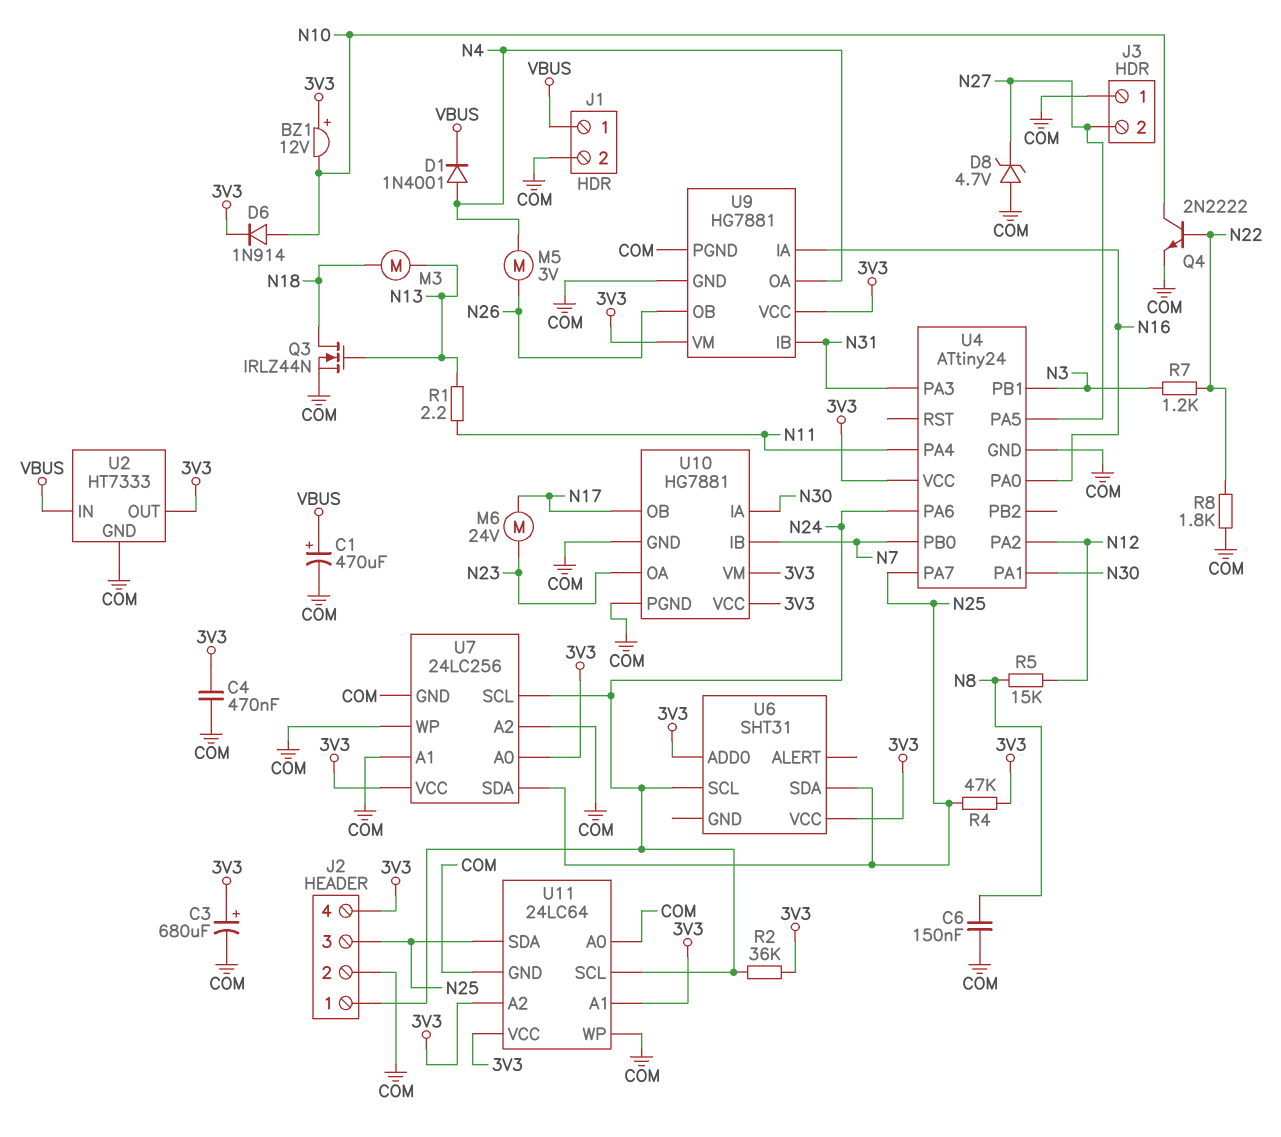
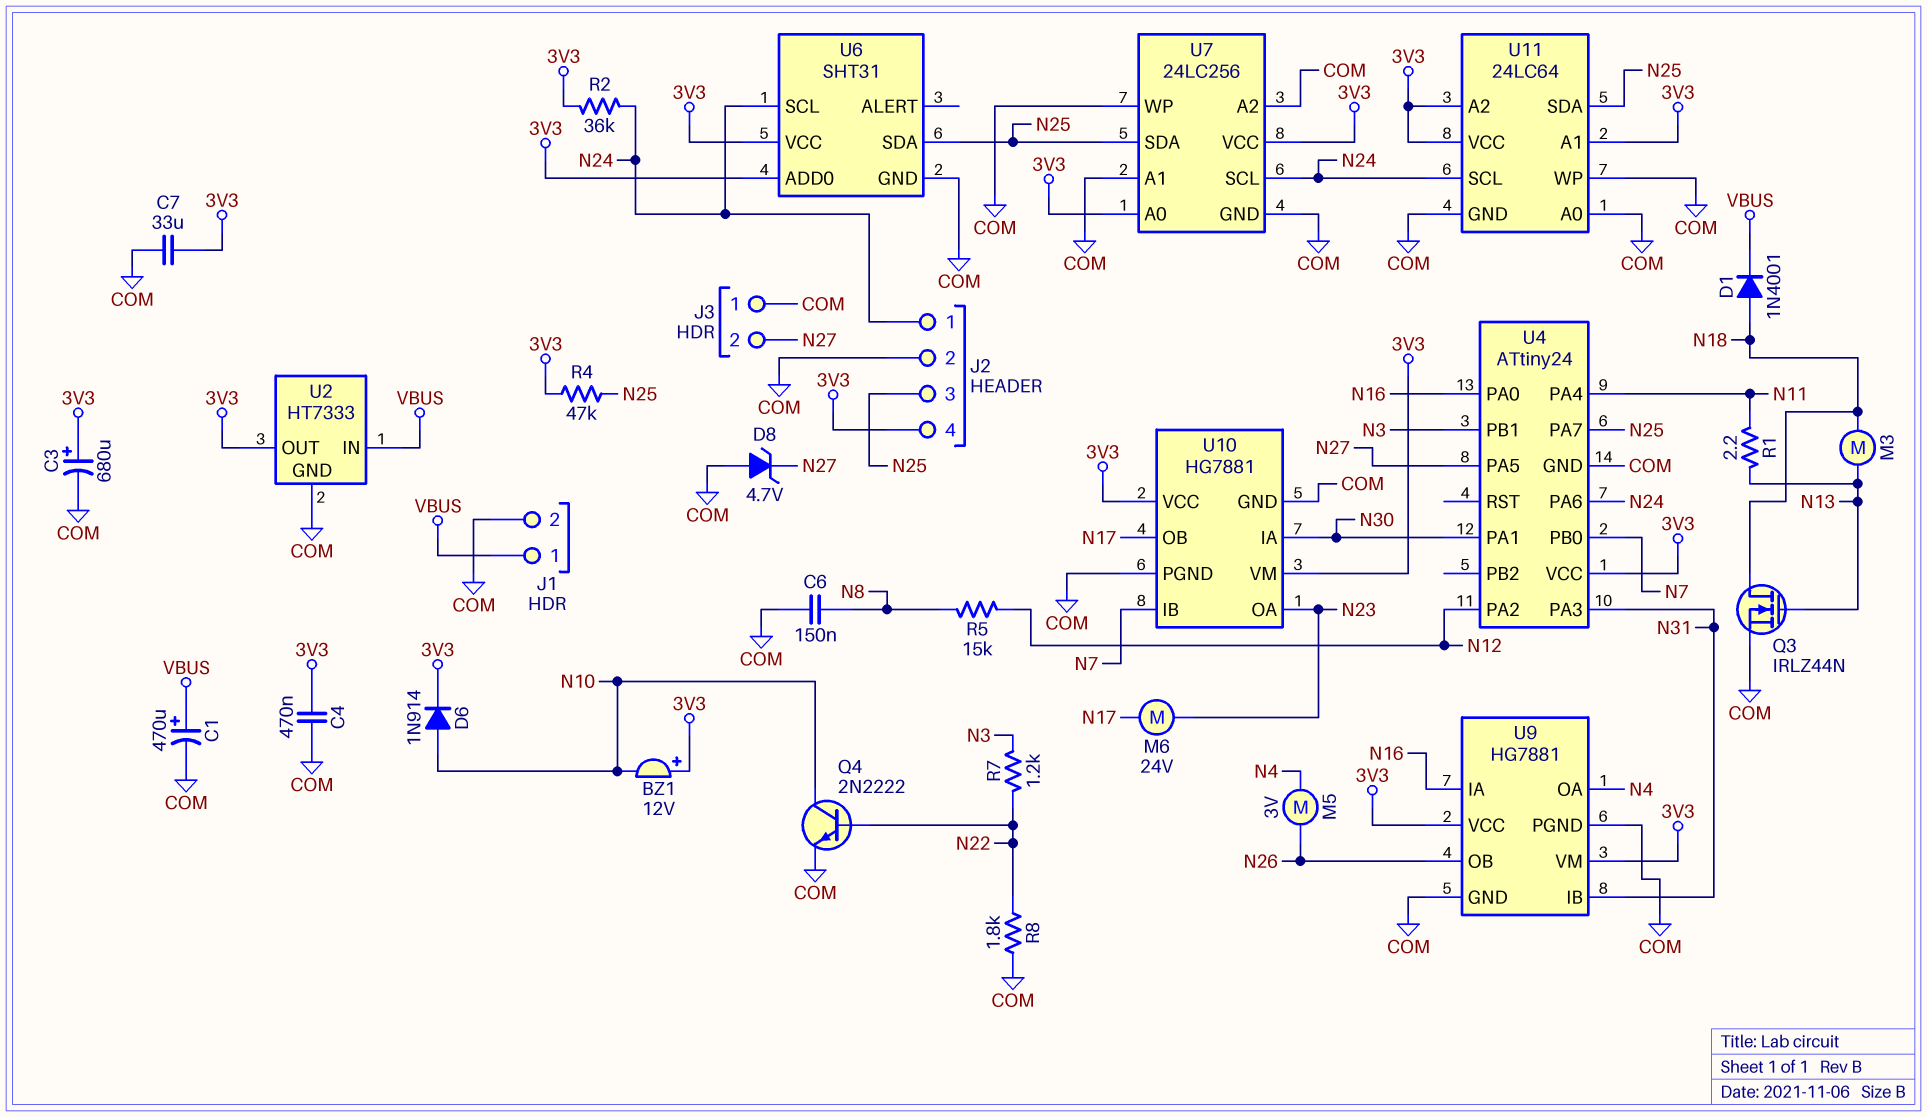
C7: none -> 33uF (3V3, COM)
D1: diode 1N4001 (A N4, K VBUS) -> diode 1N4001 (A N18, K VBUS)
U6 pin GND: none -> COM

